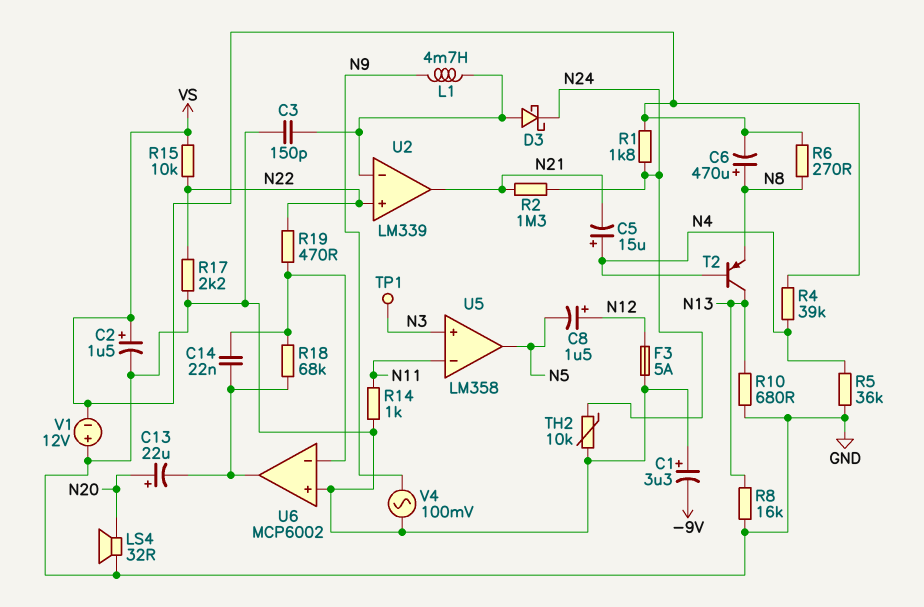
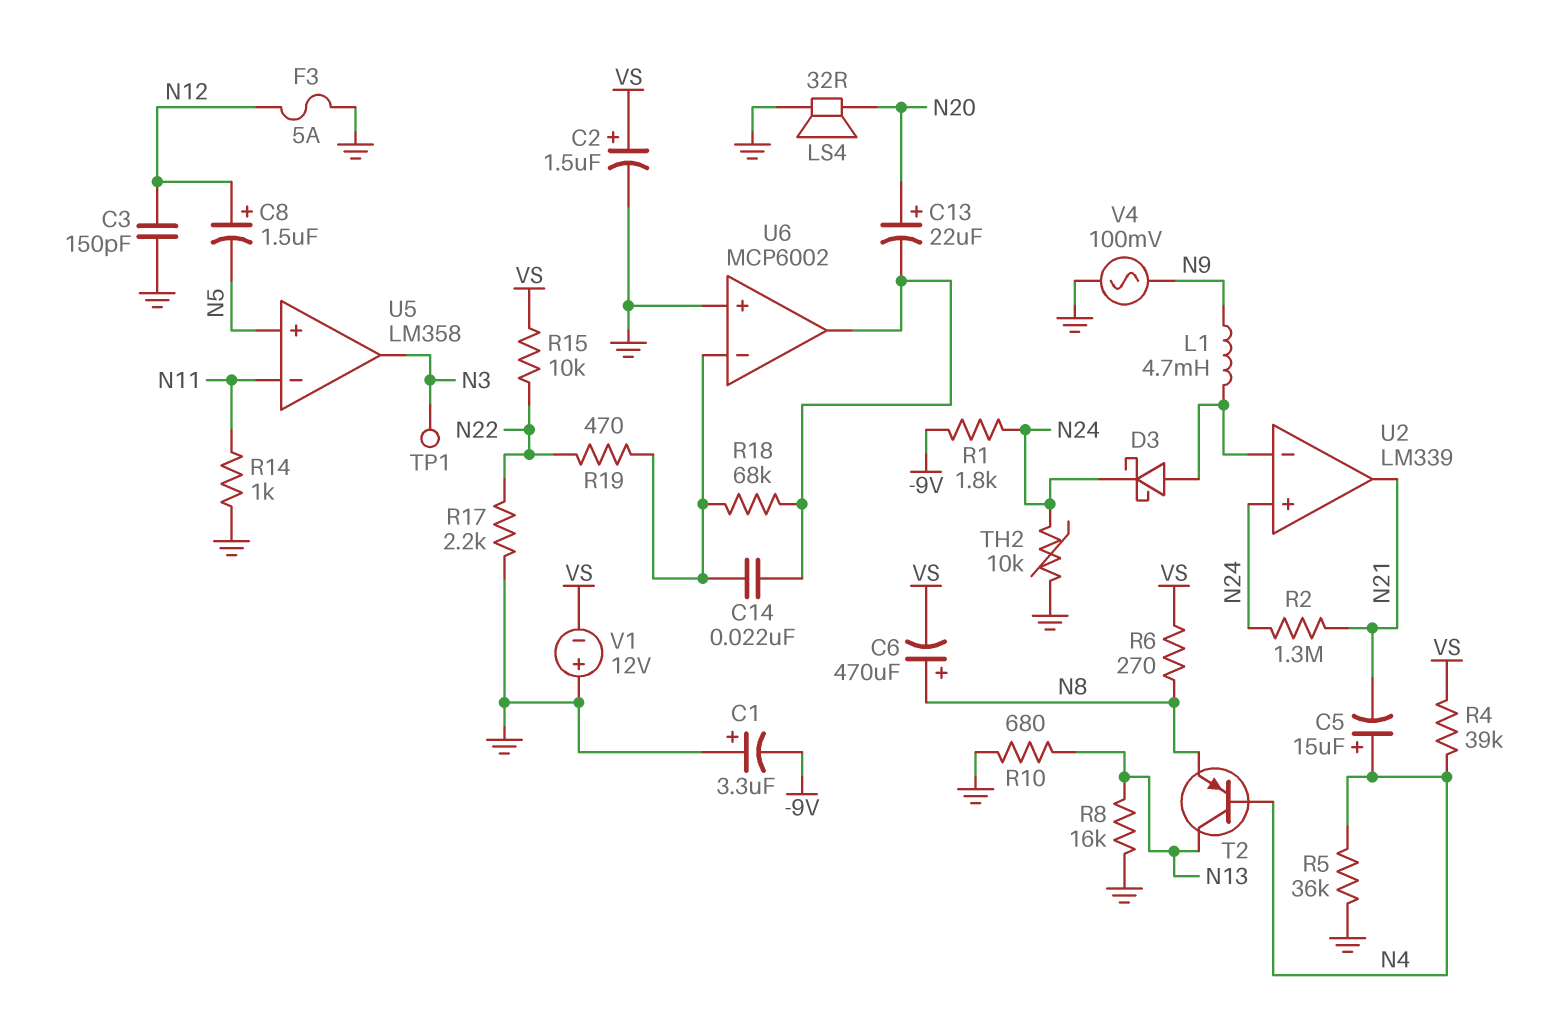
C3: 150pF (GND, U2/in-) -> 150pF (GND, N12)
R1: 1.8k (N24, VS) -> 1.8k (-9V, N24)
U2 pin in+: N22 -> N24
U5 pin in+: N3 -> N5
U5 pin out: N5 -> N3

